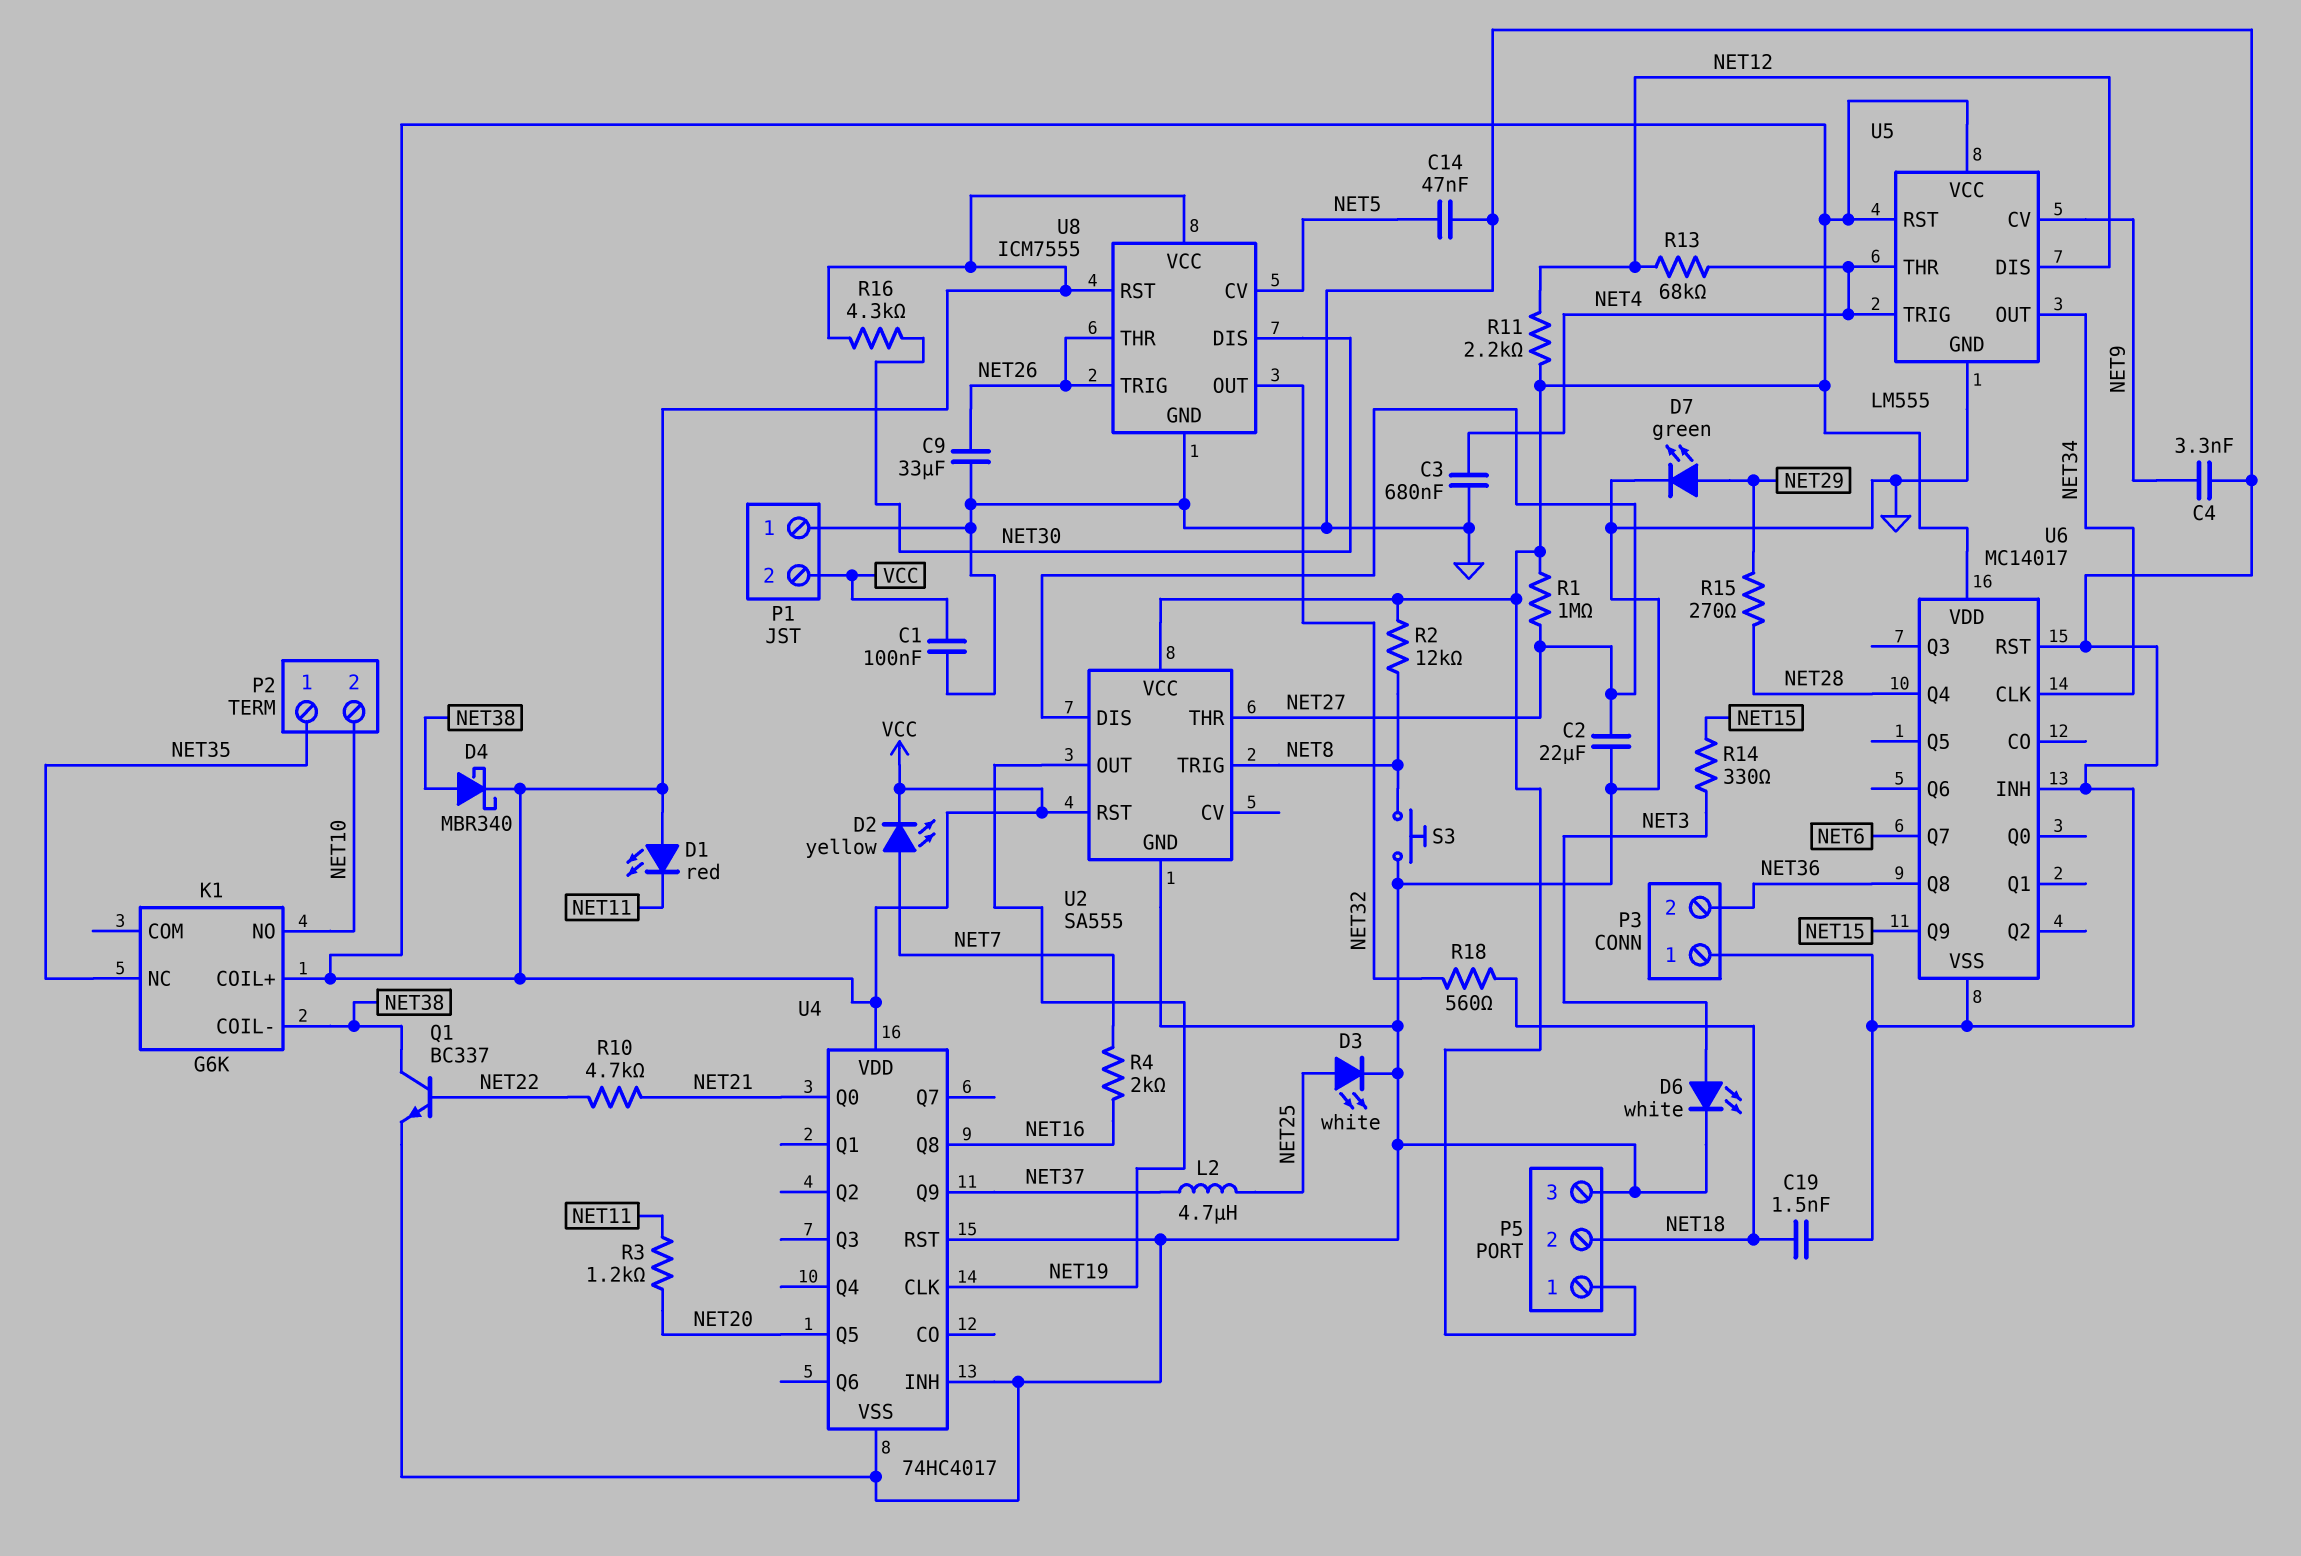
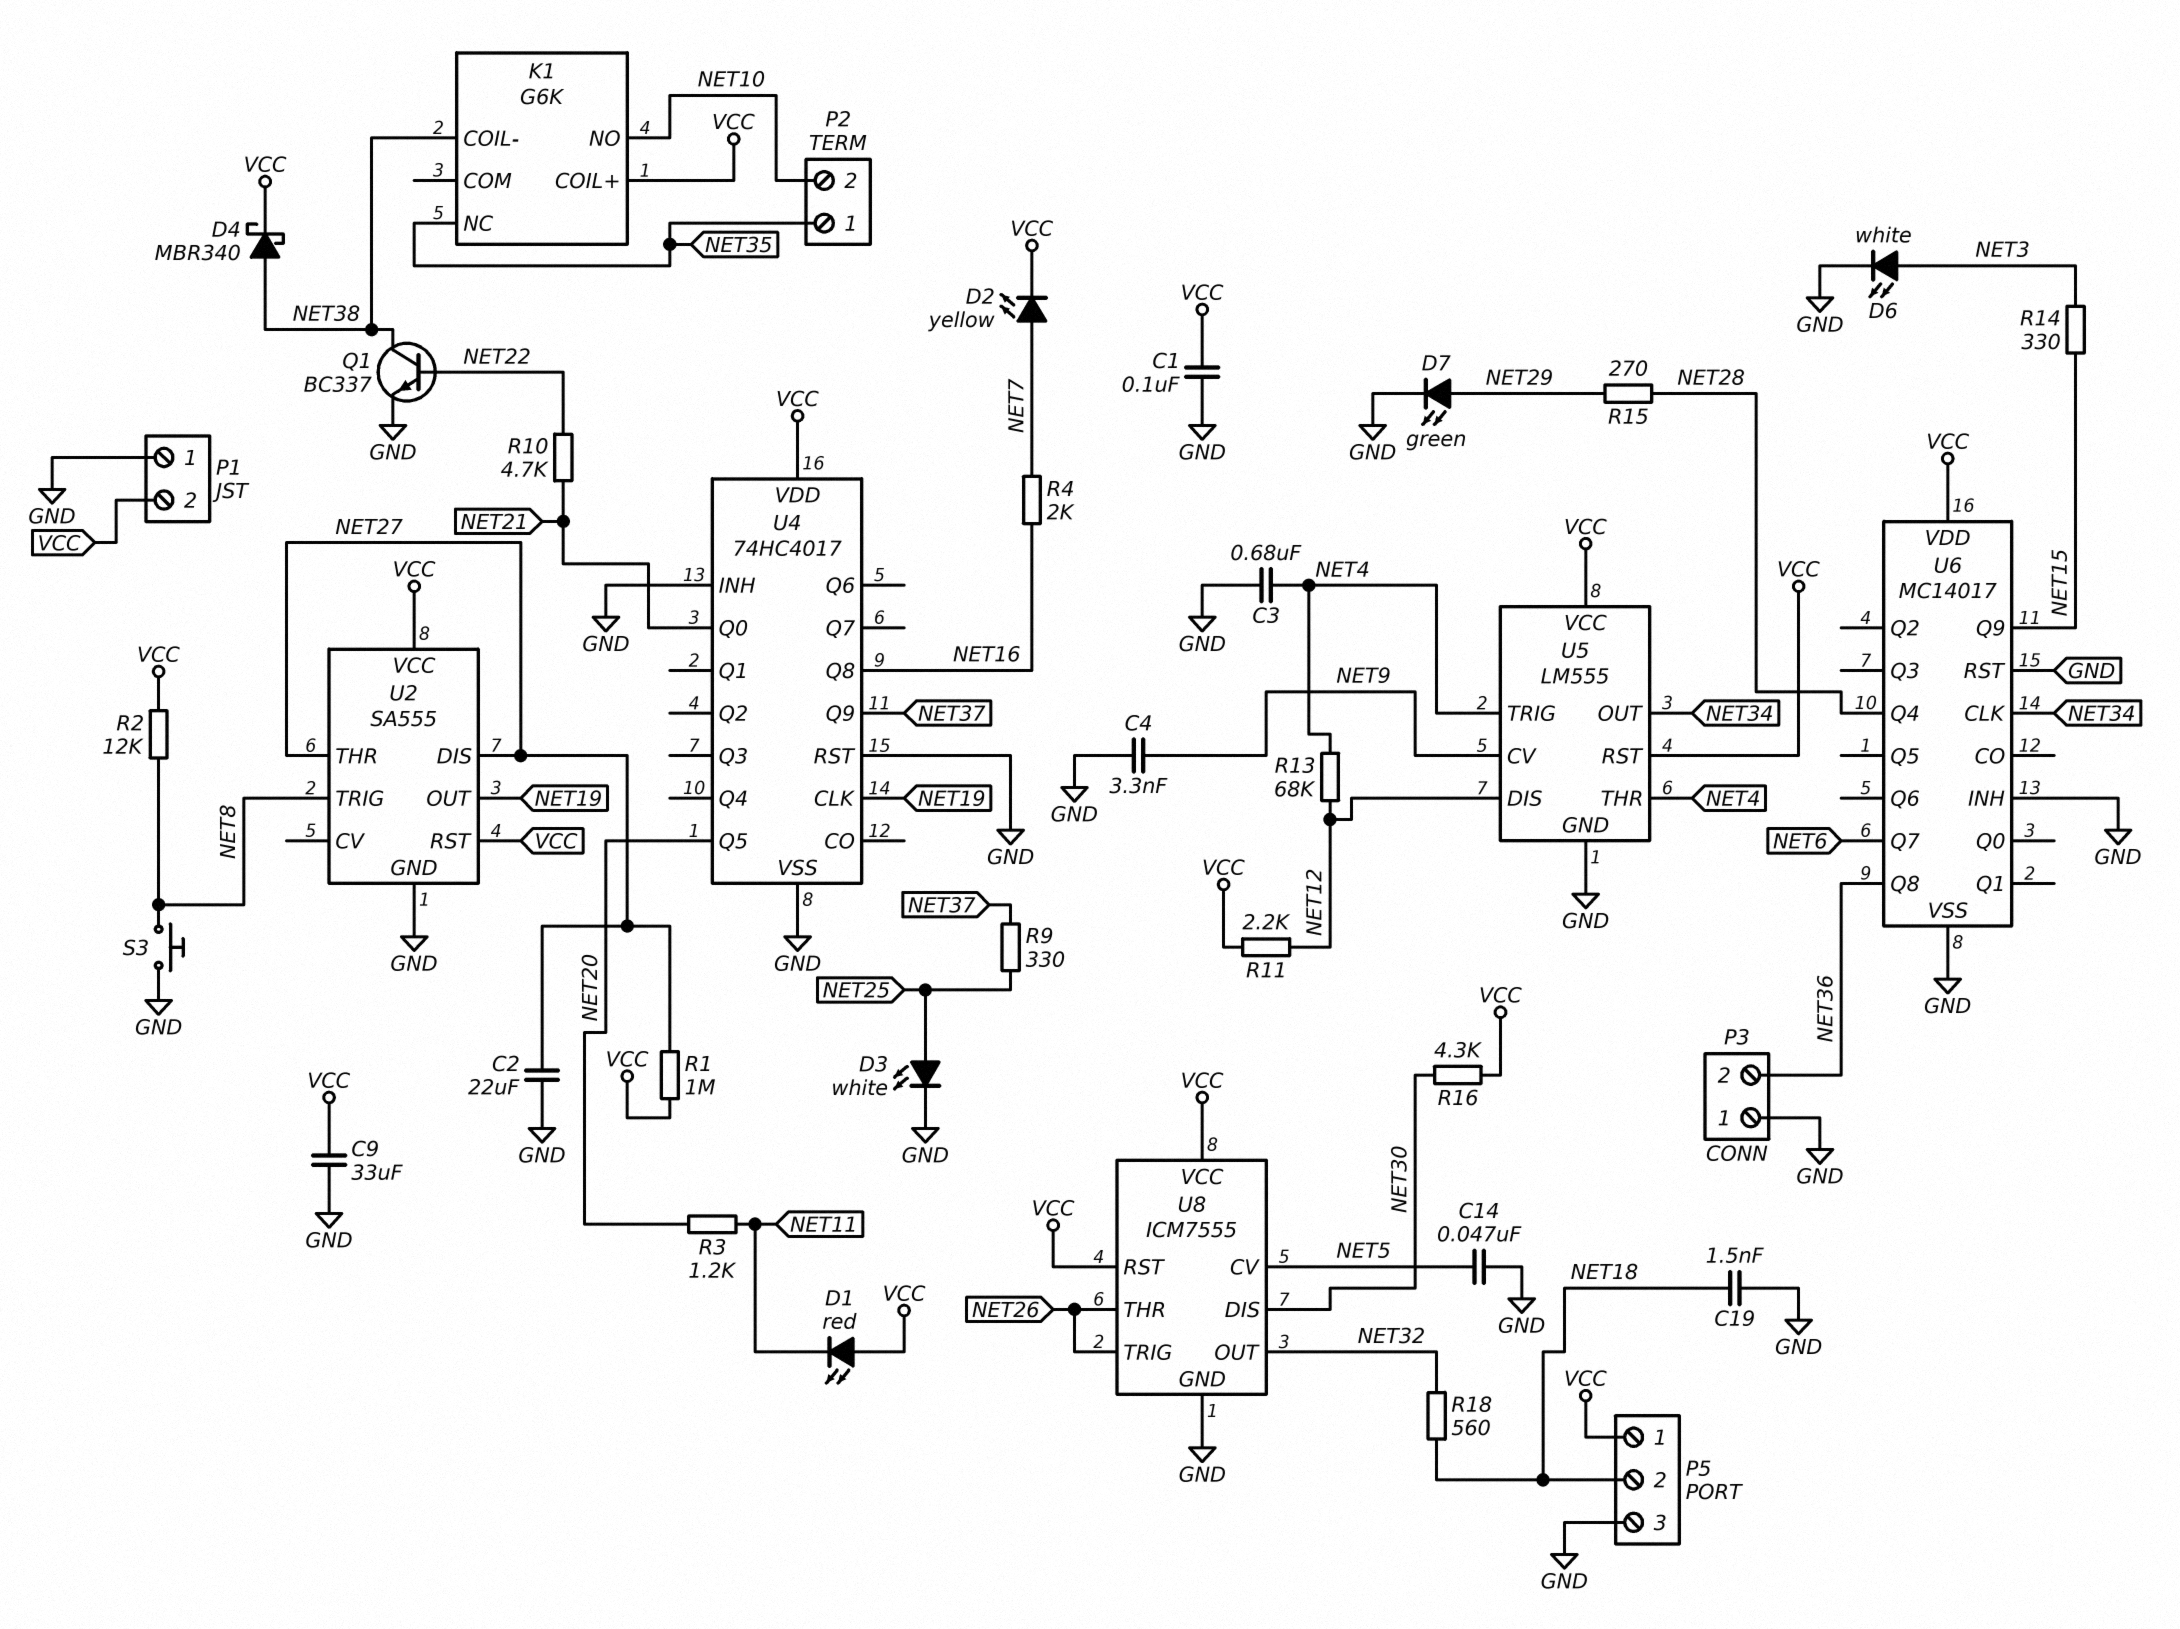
C9: 33uF (GND, NET26) -> 33uF (GND, VCC)
L2: 4.7uH (NET25, NET37) -> none
R9: none -> 330 (NET25, NET37)

